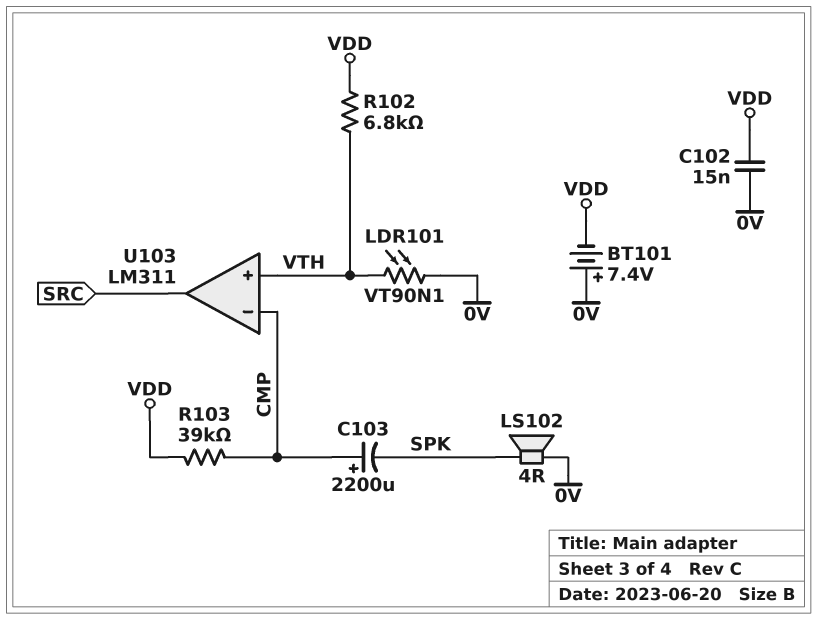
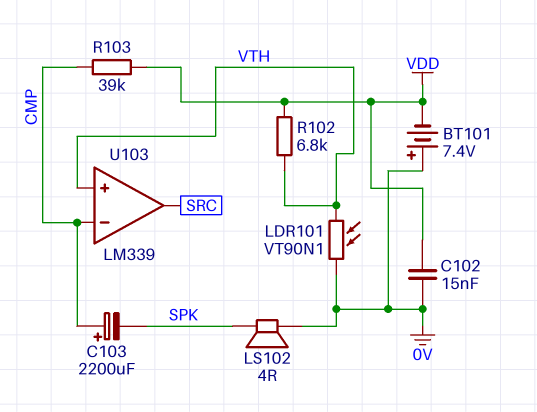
U103: LM311 -> LM339

